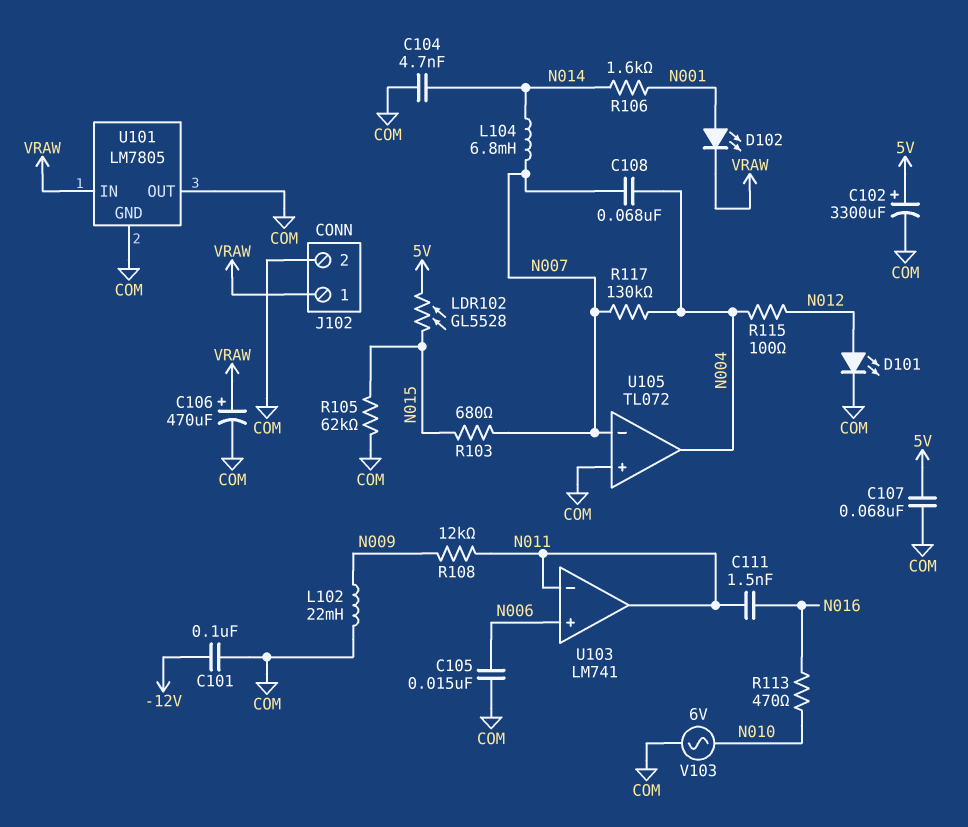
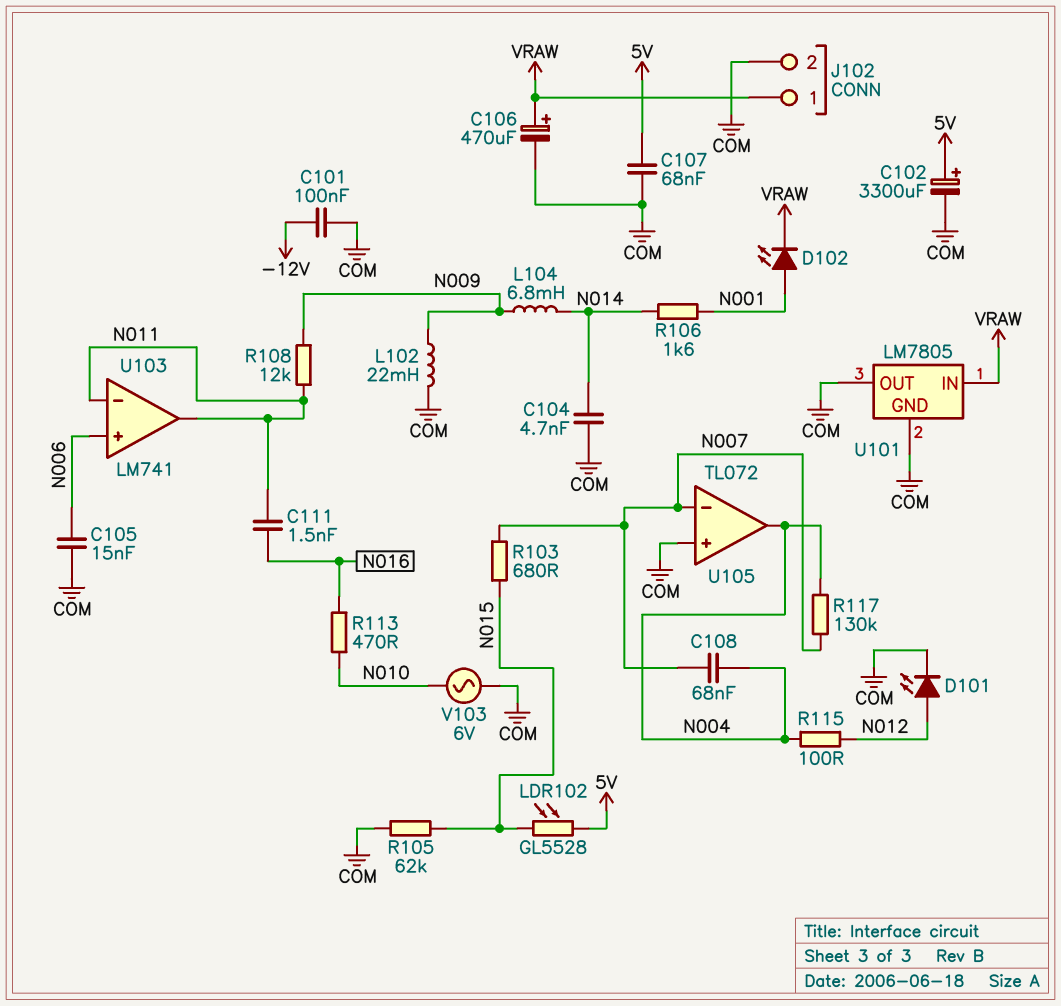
L104: 6.8mH (N007, N014) -> 6.8mH (N009, N014)

